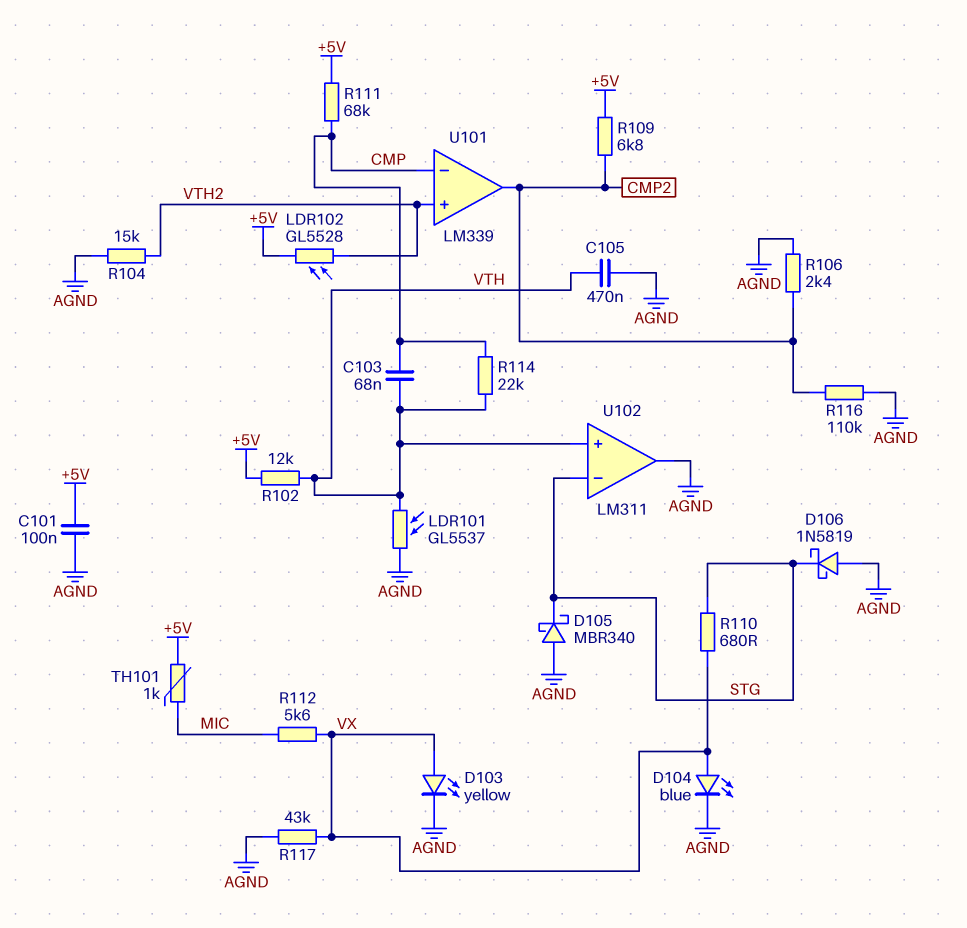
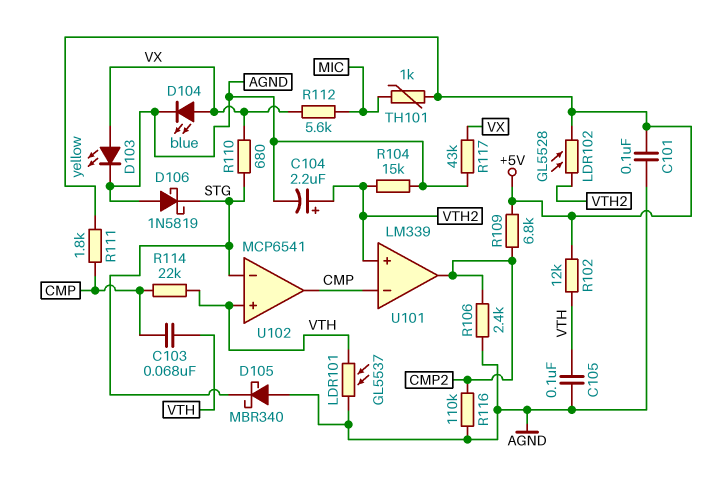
C104: none -> 2.2uF (plus VTH2, minus AGND)
C105: 470nF (AGND, VTH) -> 100nF (AGND, VTH)
R111: 68k (+5V, CMP) -> 1.8k (+5V, CMP)
U102: LM311 -> MCP6541
U102 pin out: AGND -> CMP

